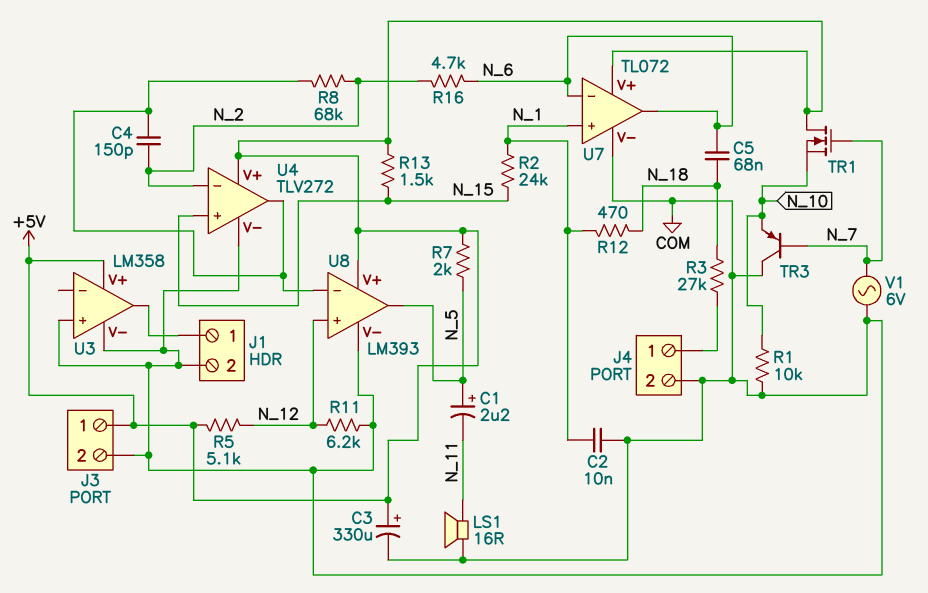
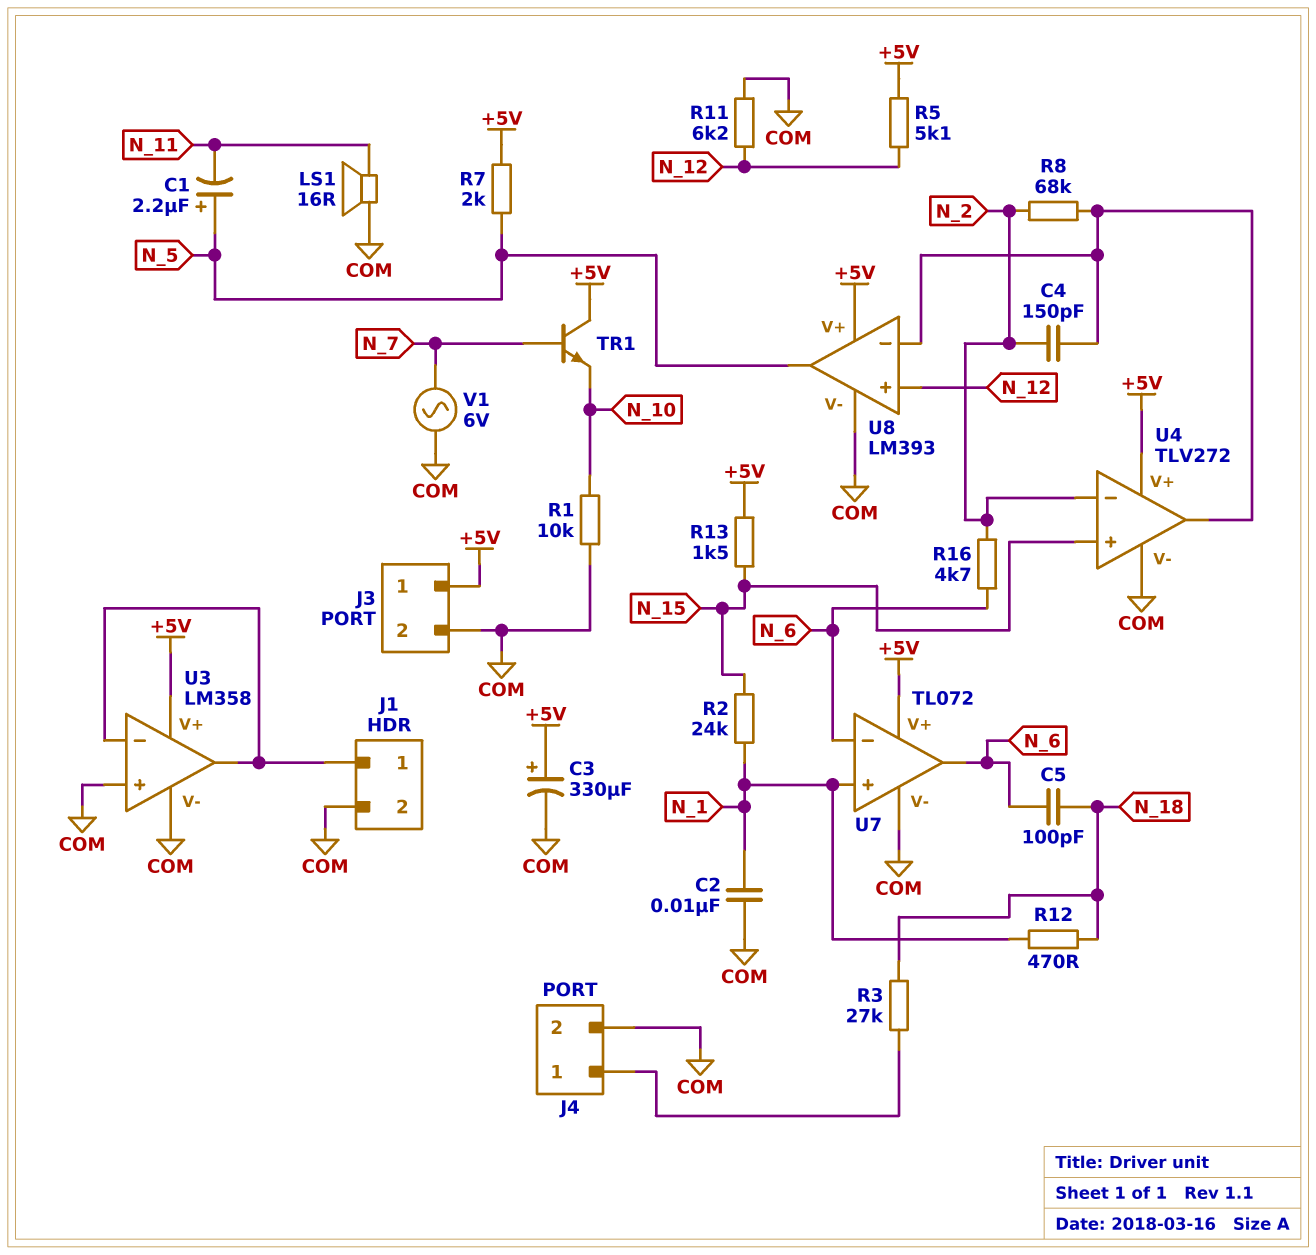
C5: 68nF (N_6, N_18) -> 100pF (N_6, N_18)
TR1: NMOS (G N_7, D +5V, S N_10) -> NPN (B N_7, C +5V, E N_10)
TR3: PNP (B N_7, C COM, E N_10) -> none
U3 pin in-: none -> J1/1

